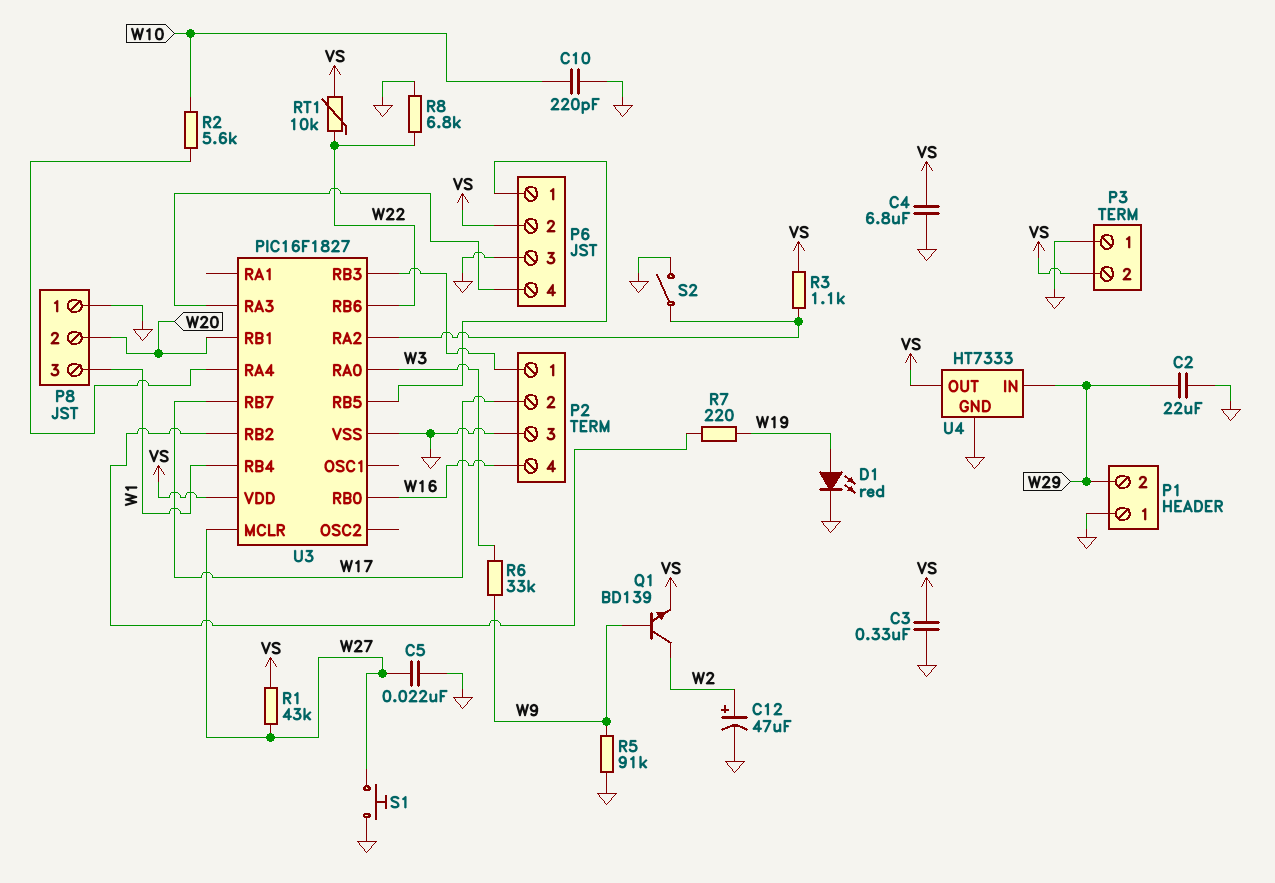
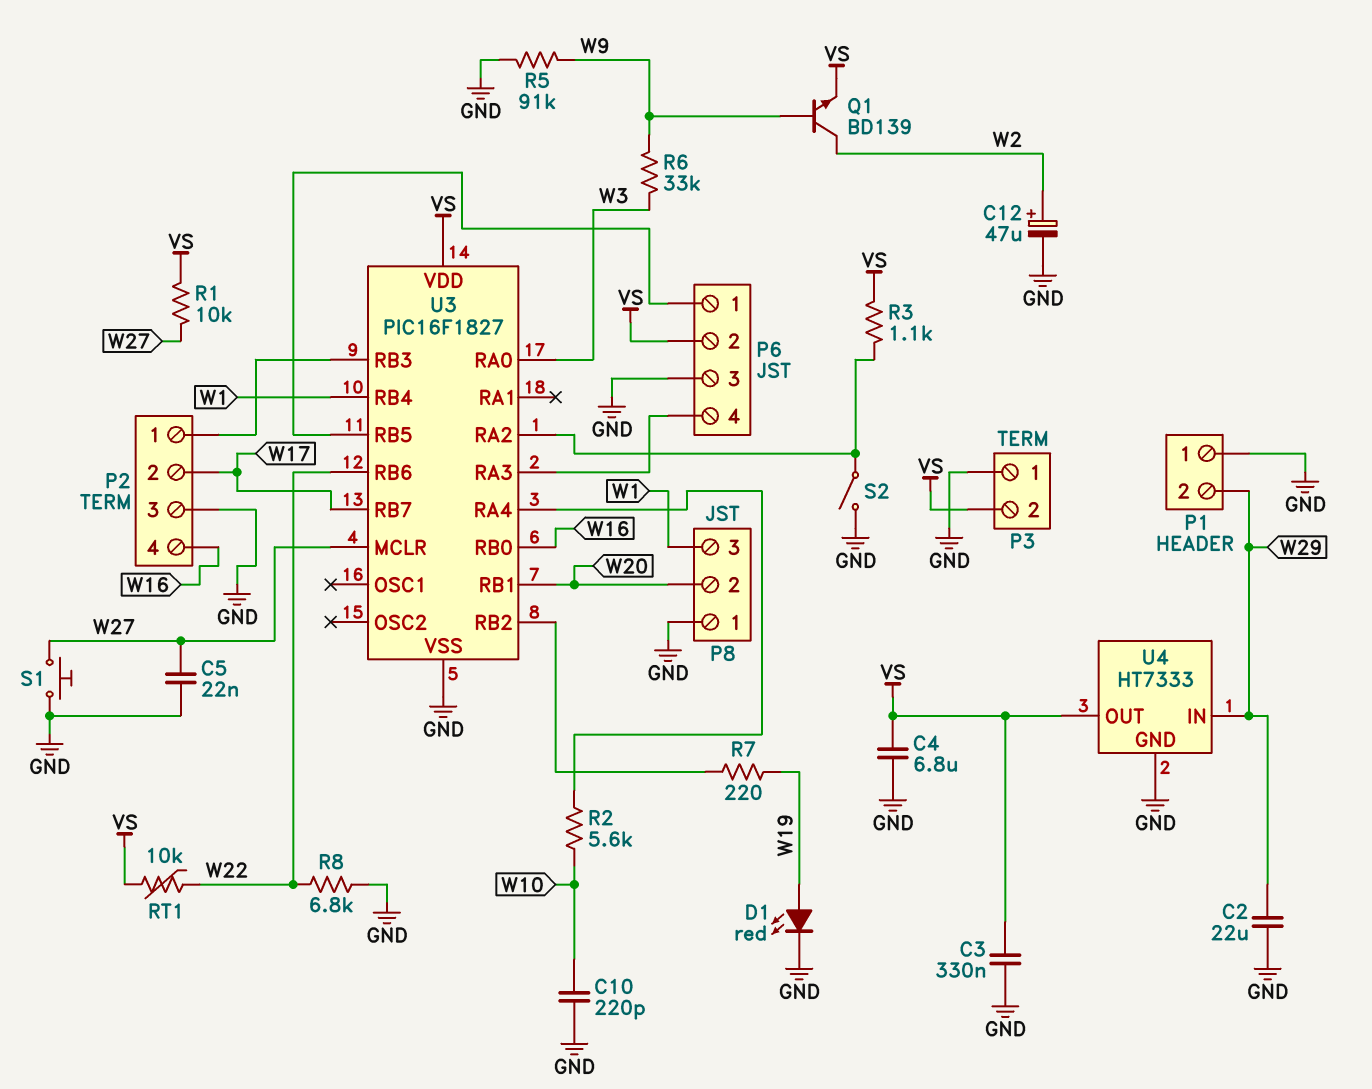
R1: 43k (VS, W27) -> 10k (VS, W27)

